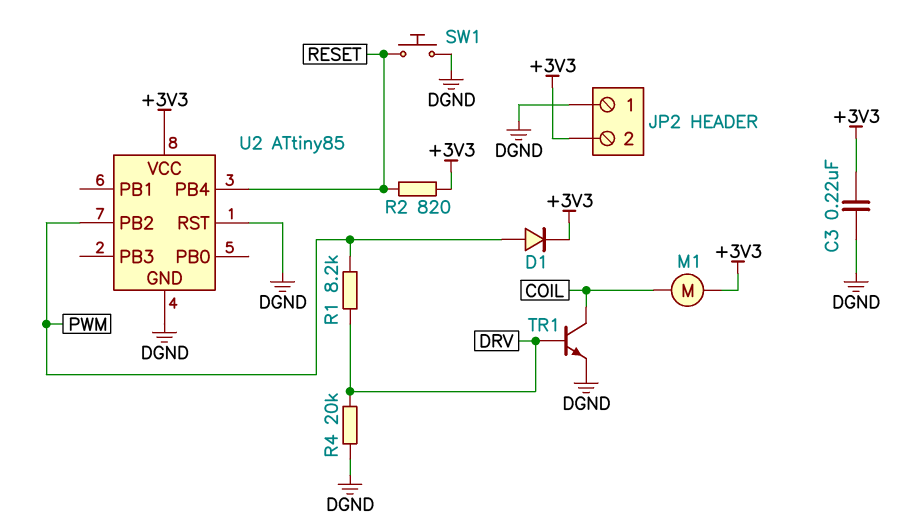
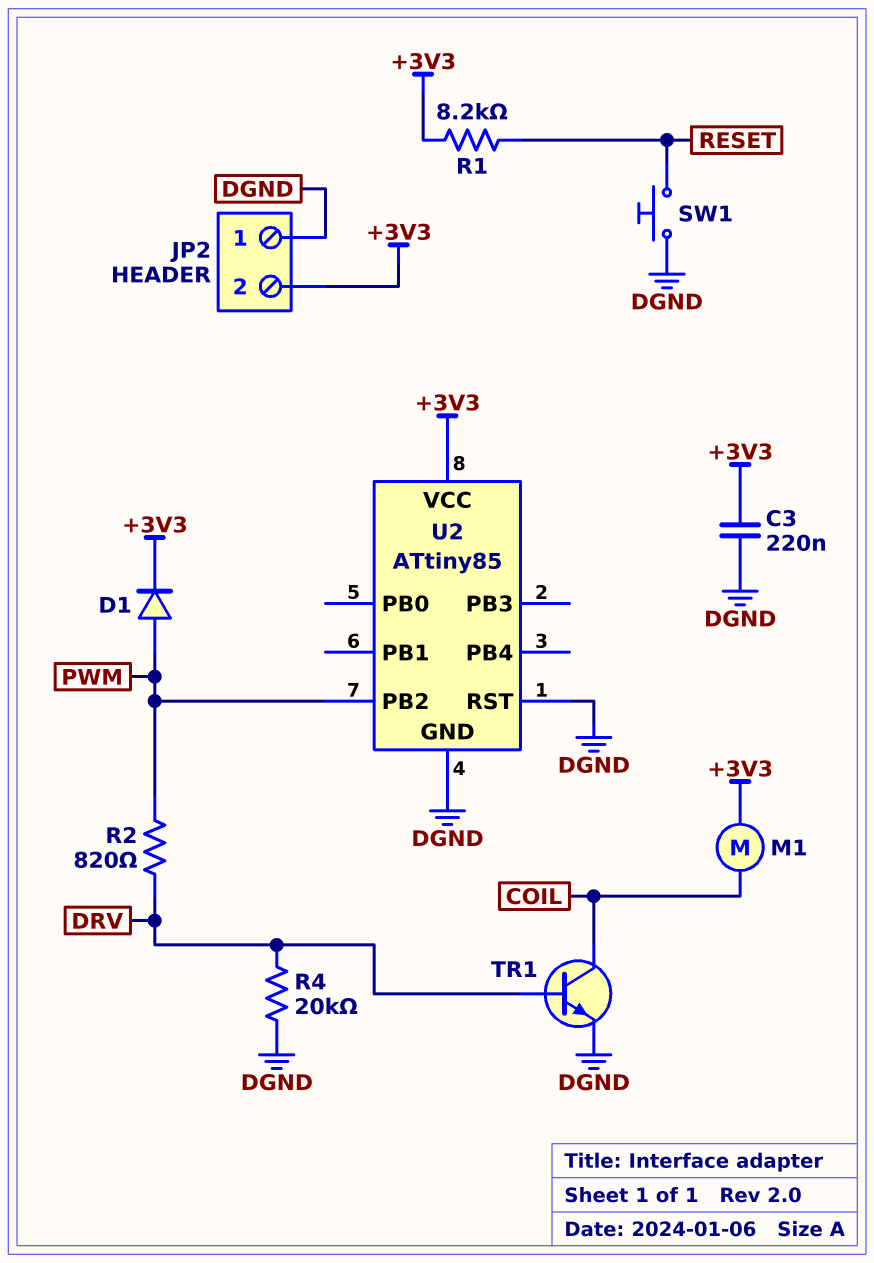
R1: 8.2k (DRV, PWM) -> 8.2k (+3V3, RESET)
R2: 820 (+3V3, RESET) -> 820 (DRV, PWM)
U2 pin PB4: RESET -> none

